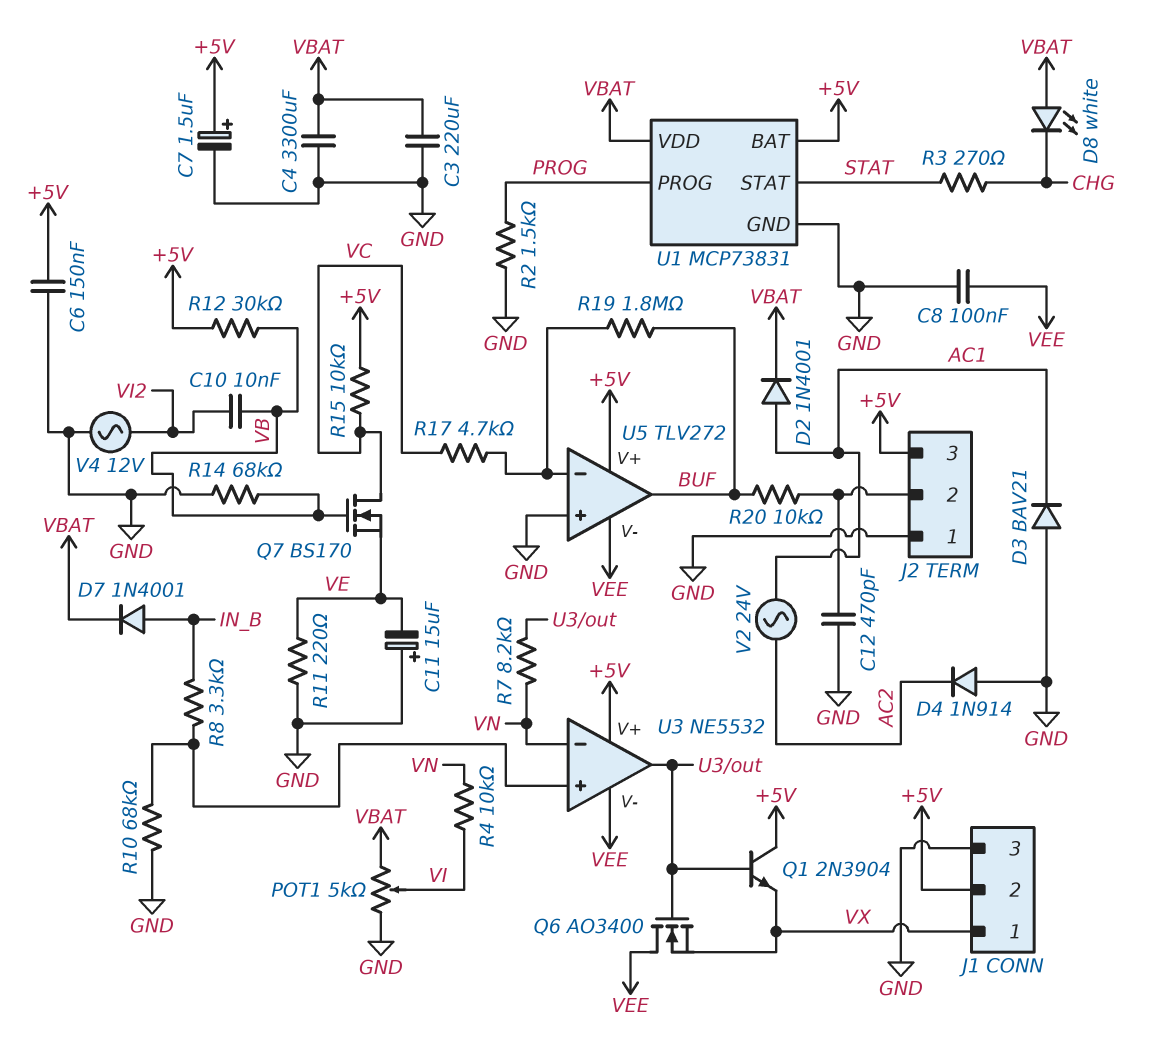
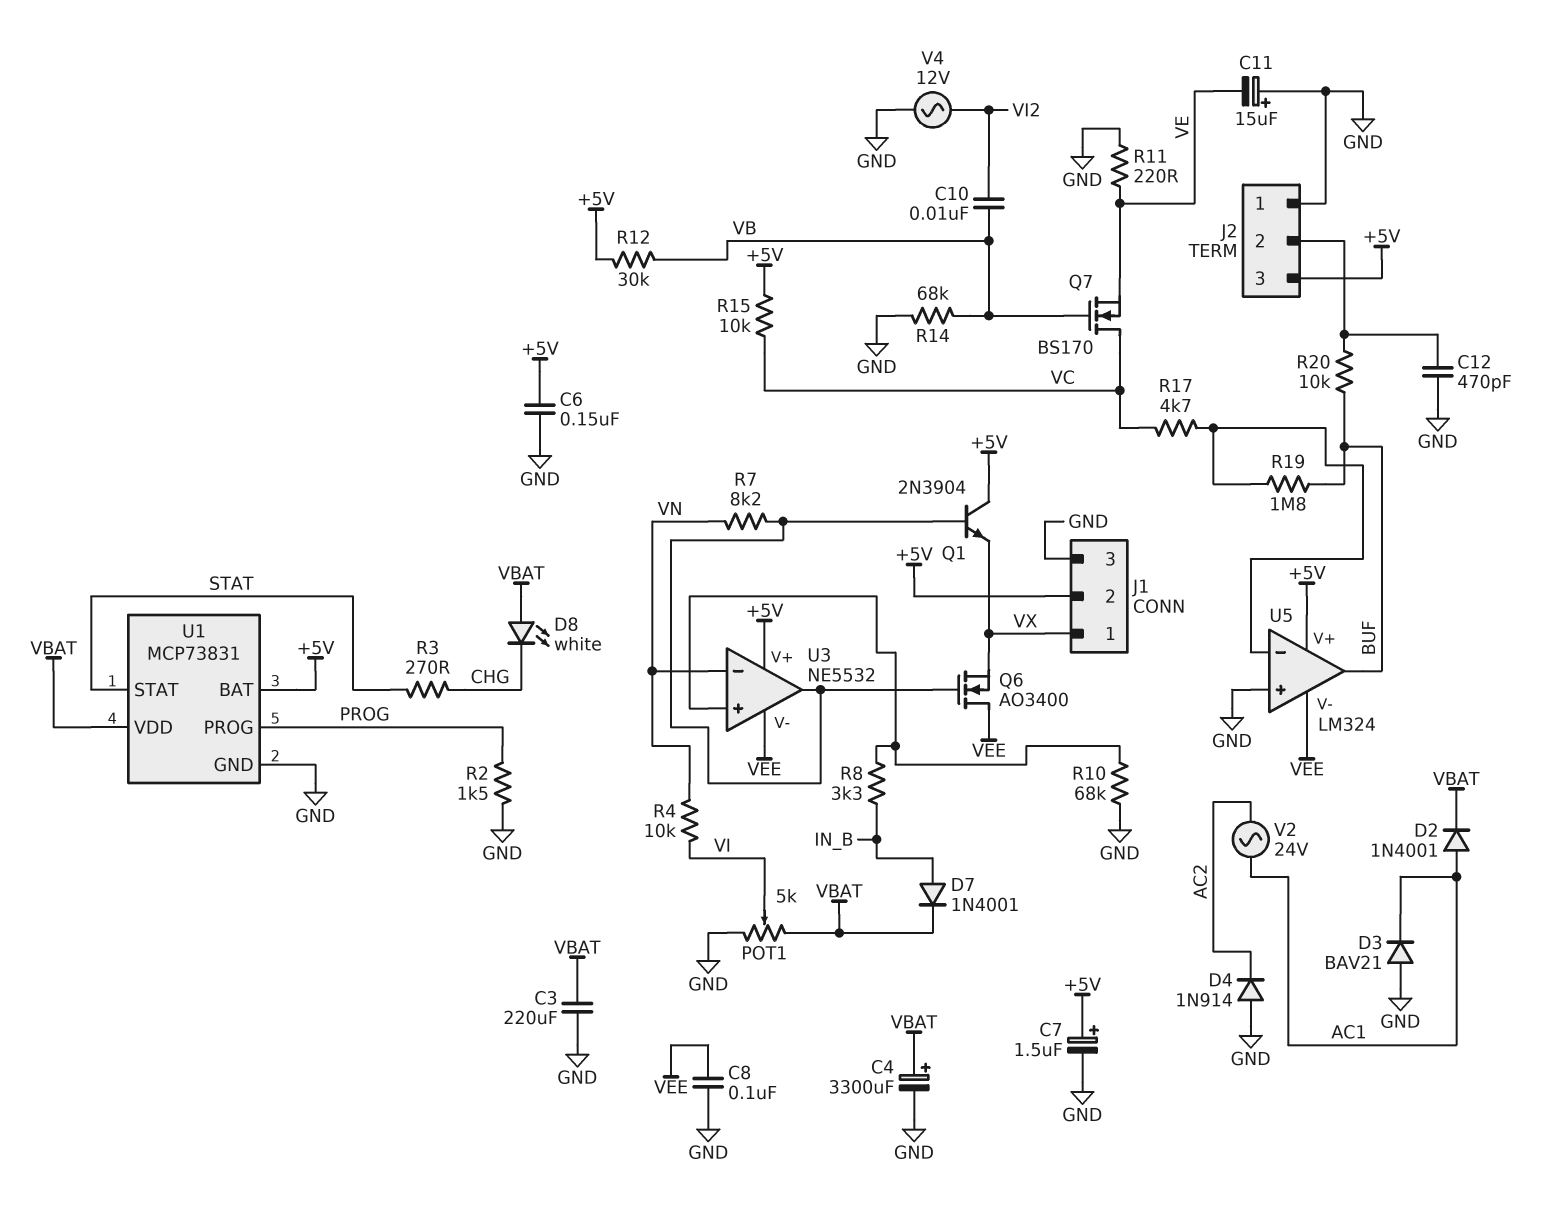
C4: 3300uF (GND, VBAT) -> 3300uF (plus VBAT, minus GND)
U5: TLV272 -> LM324

